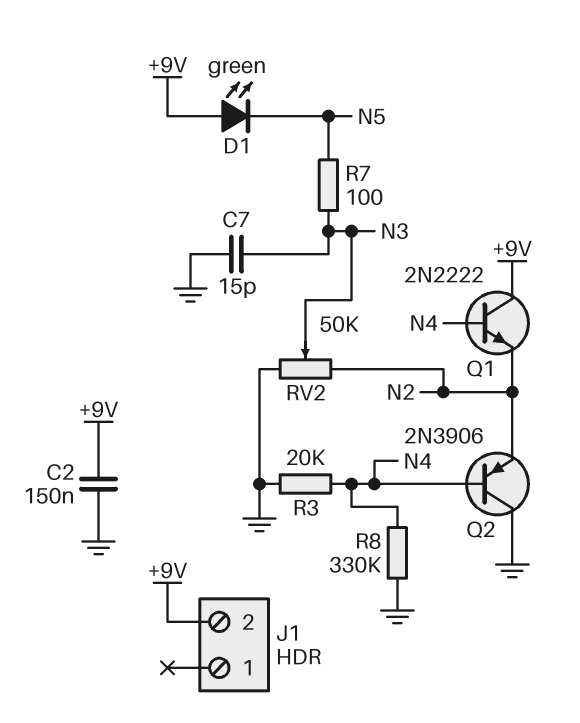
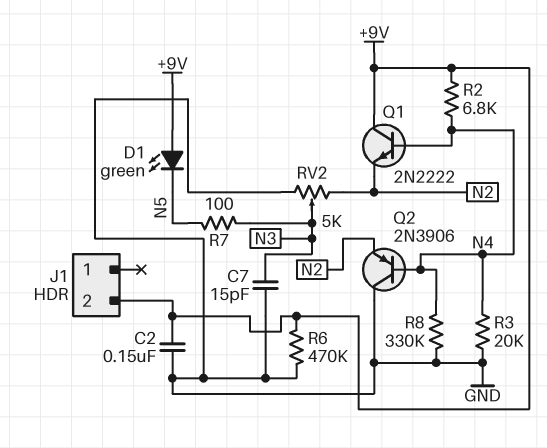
R2: none -> 6.8k (+9V, N4)
R6: none -> 470k (+9V, GND)
RV2: 50k (GND, N2, wiper N3) -> 5k (GND, N2, wiper N3)

